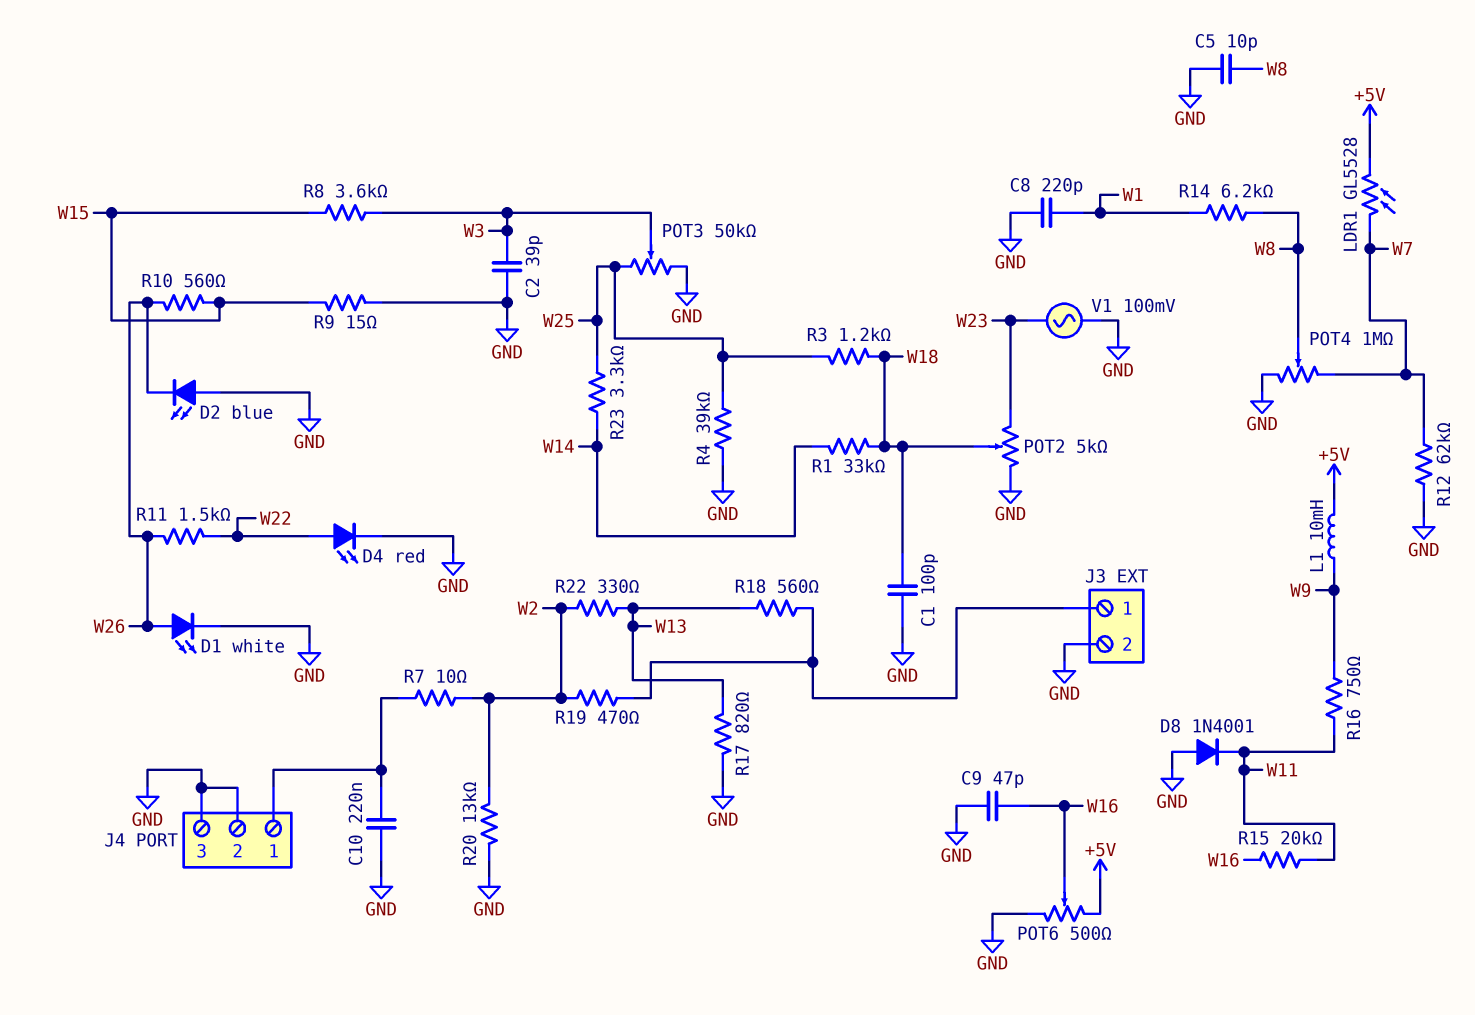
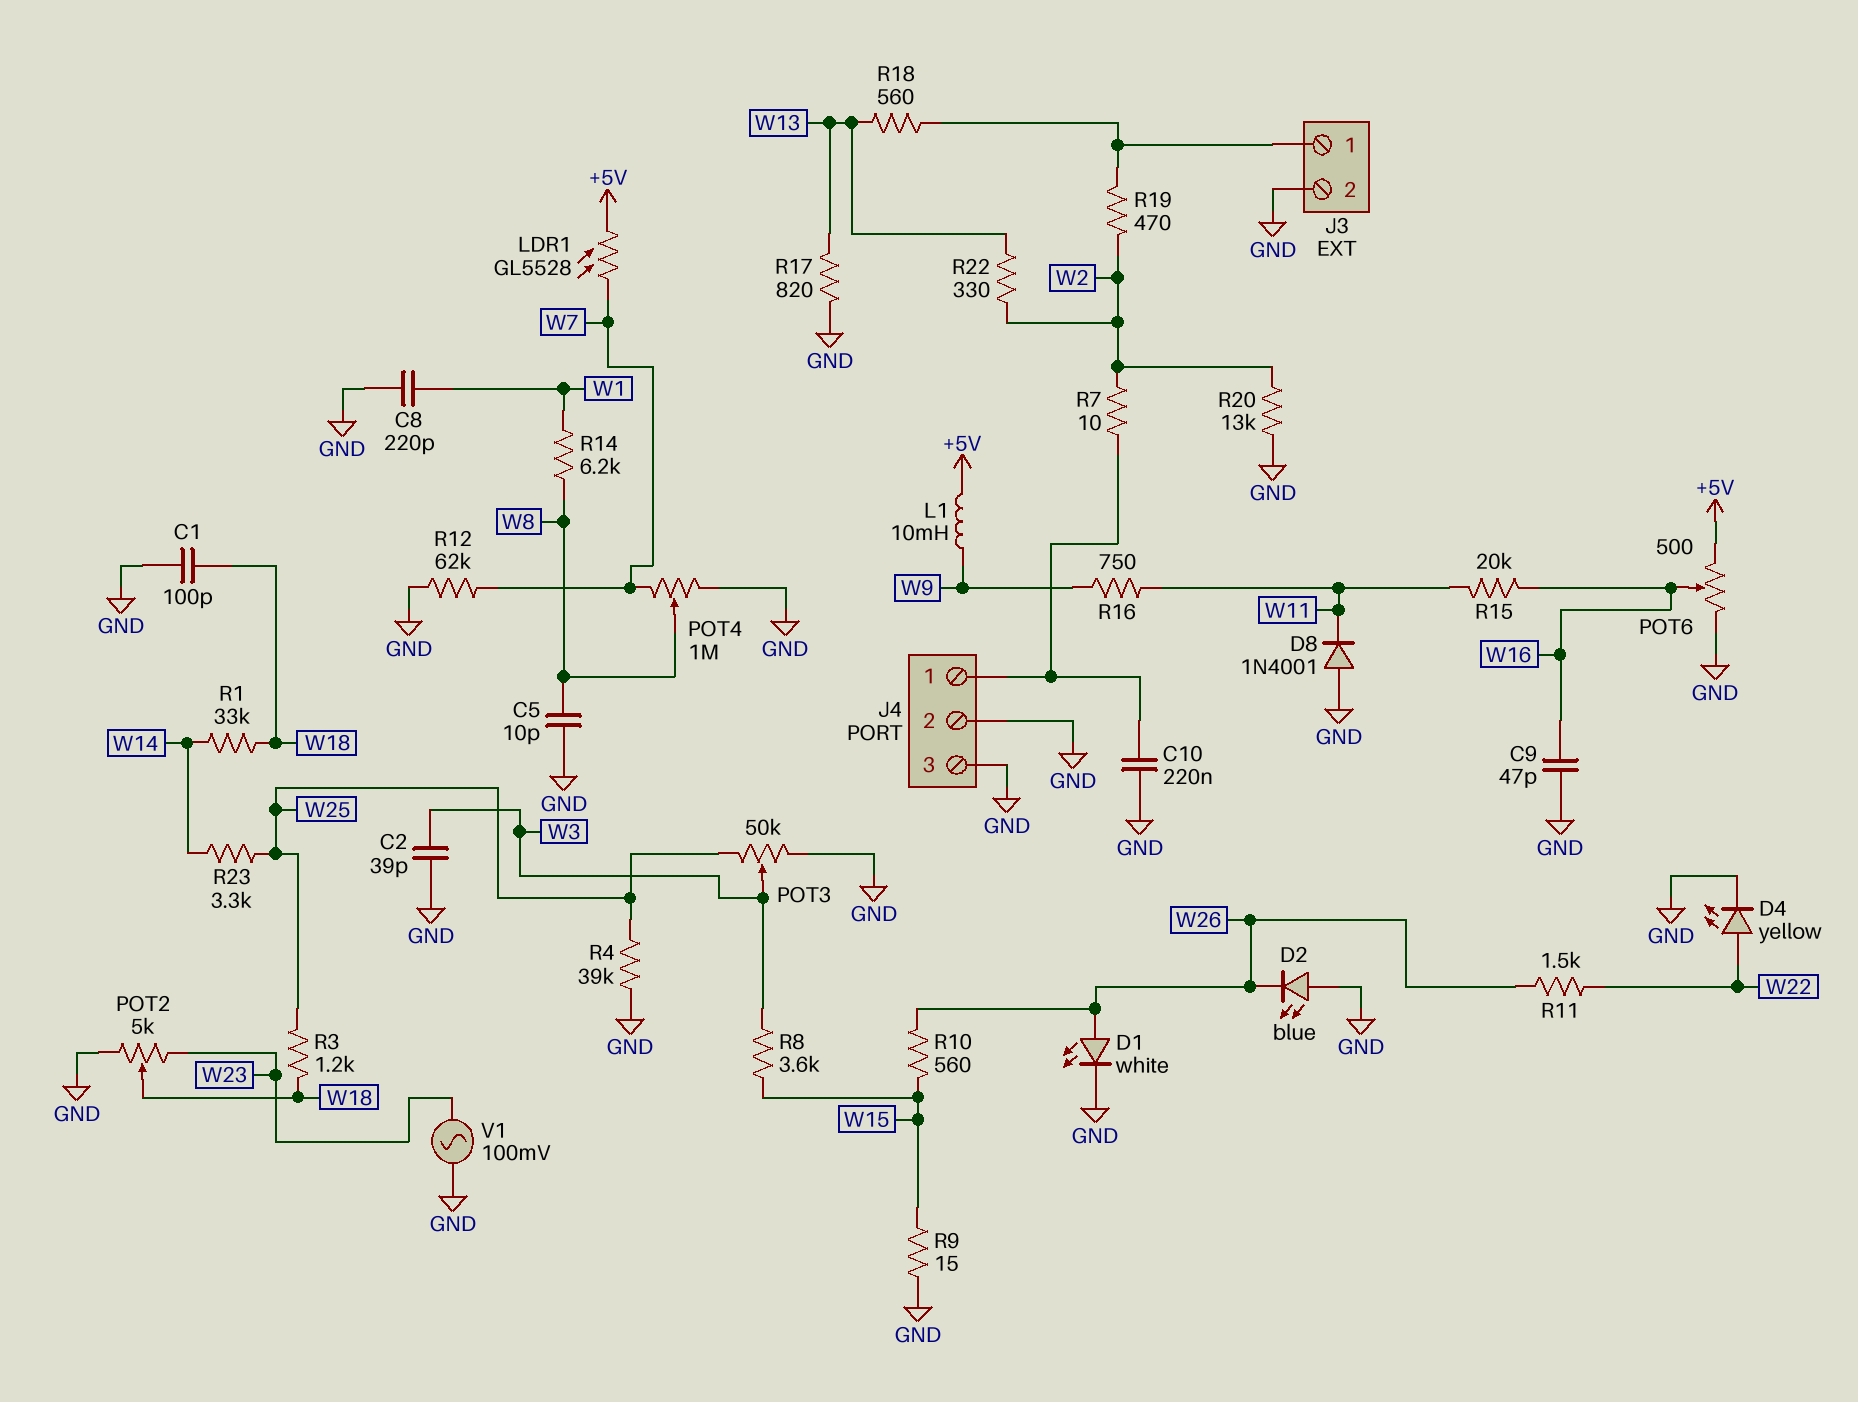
D4: LED red (A W22, K GND) -> LED yellow (A W22, K GND)

